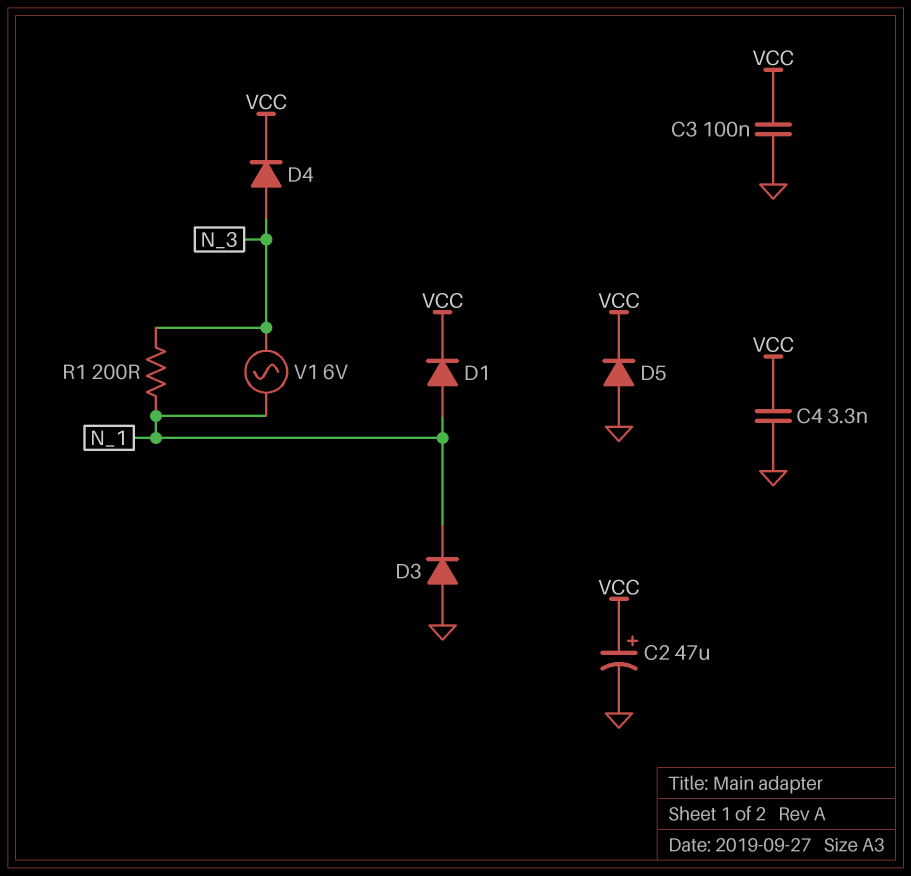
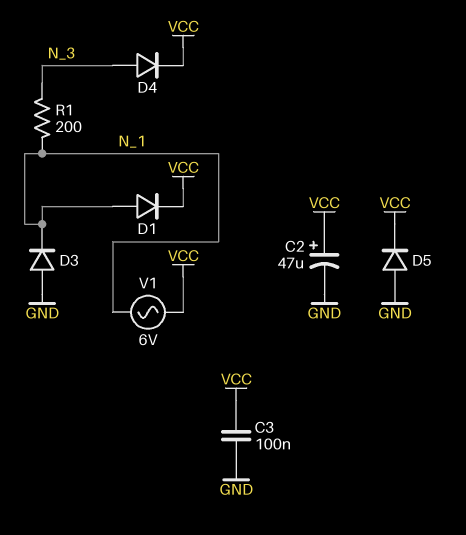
C4: 3.3nF (GND, VCC) -> none
V1: AC 6V (N_1, N_3) -> AC 6V (N_1, VCC)

